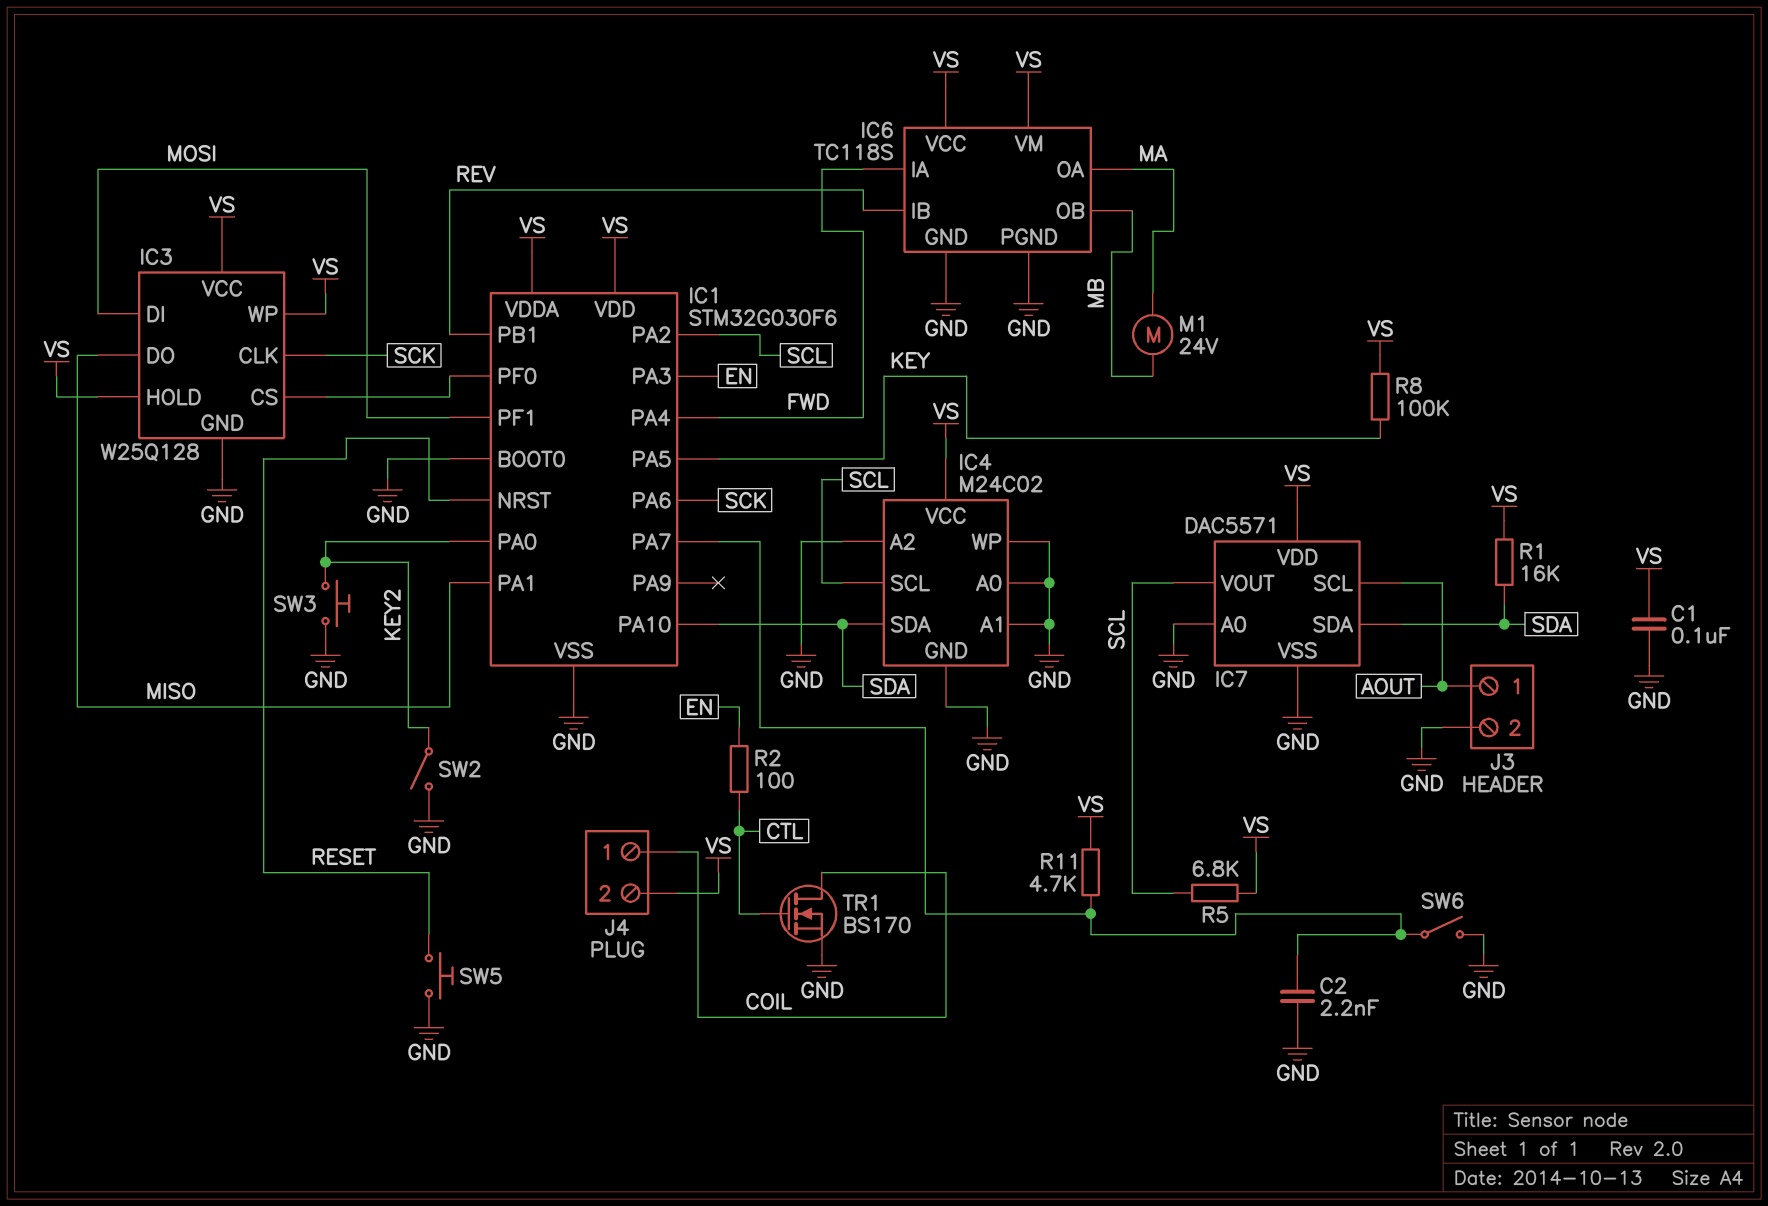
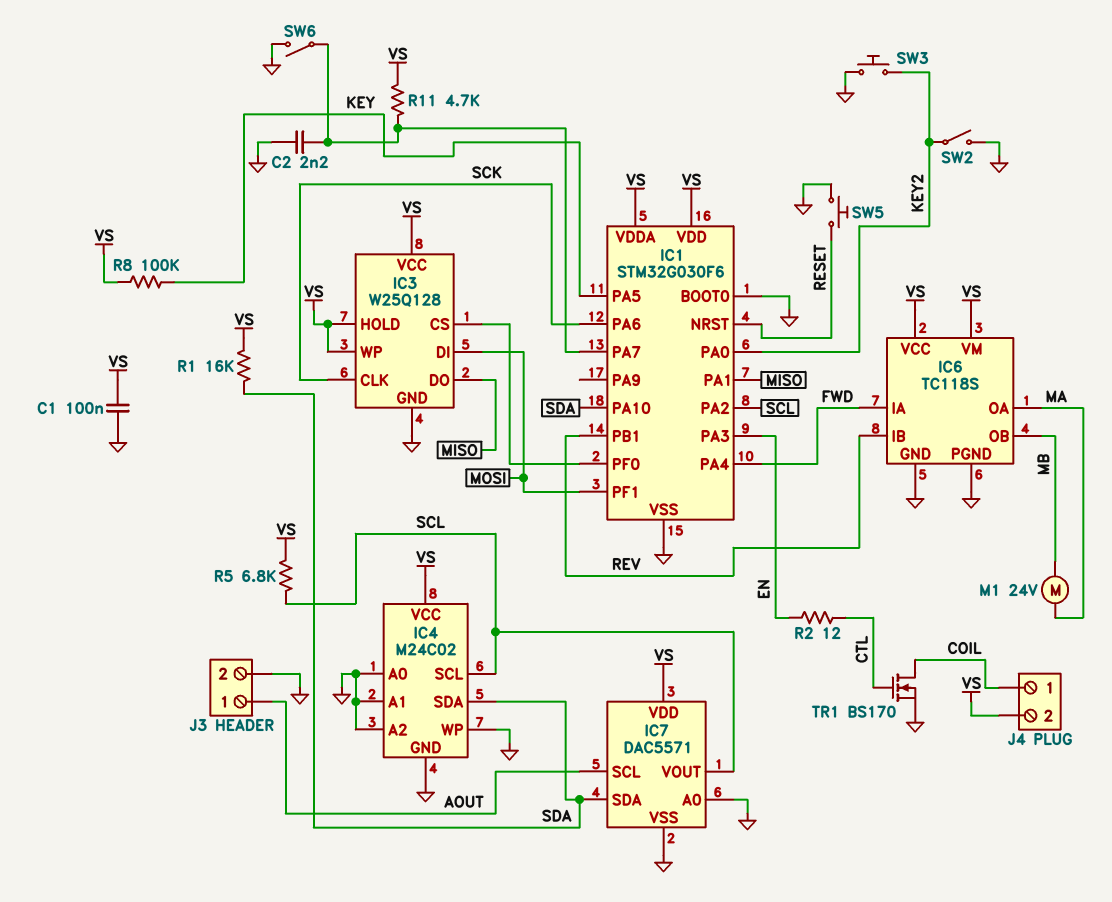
R2: 100 (CTL, EN) -> 12 (CTL, EN)

